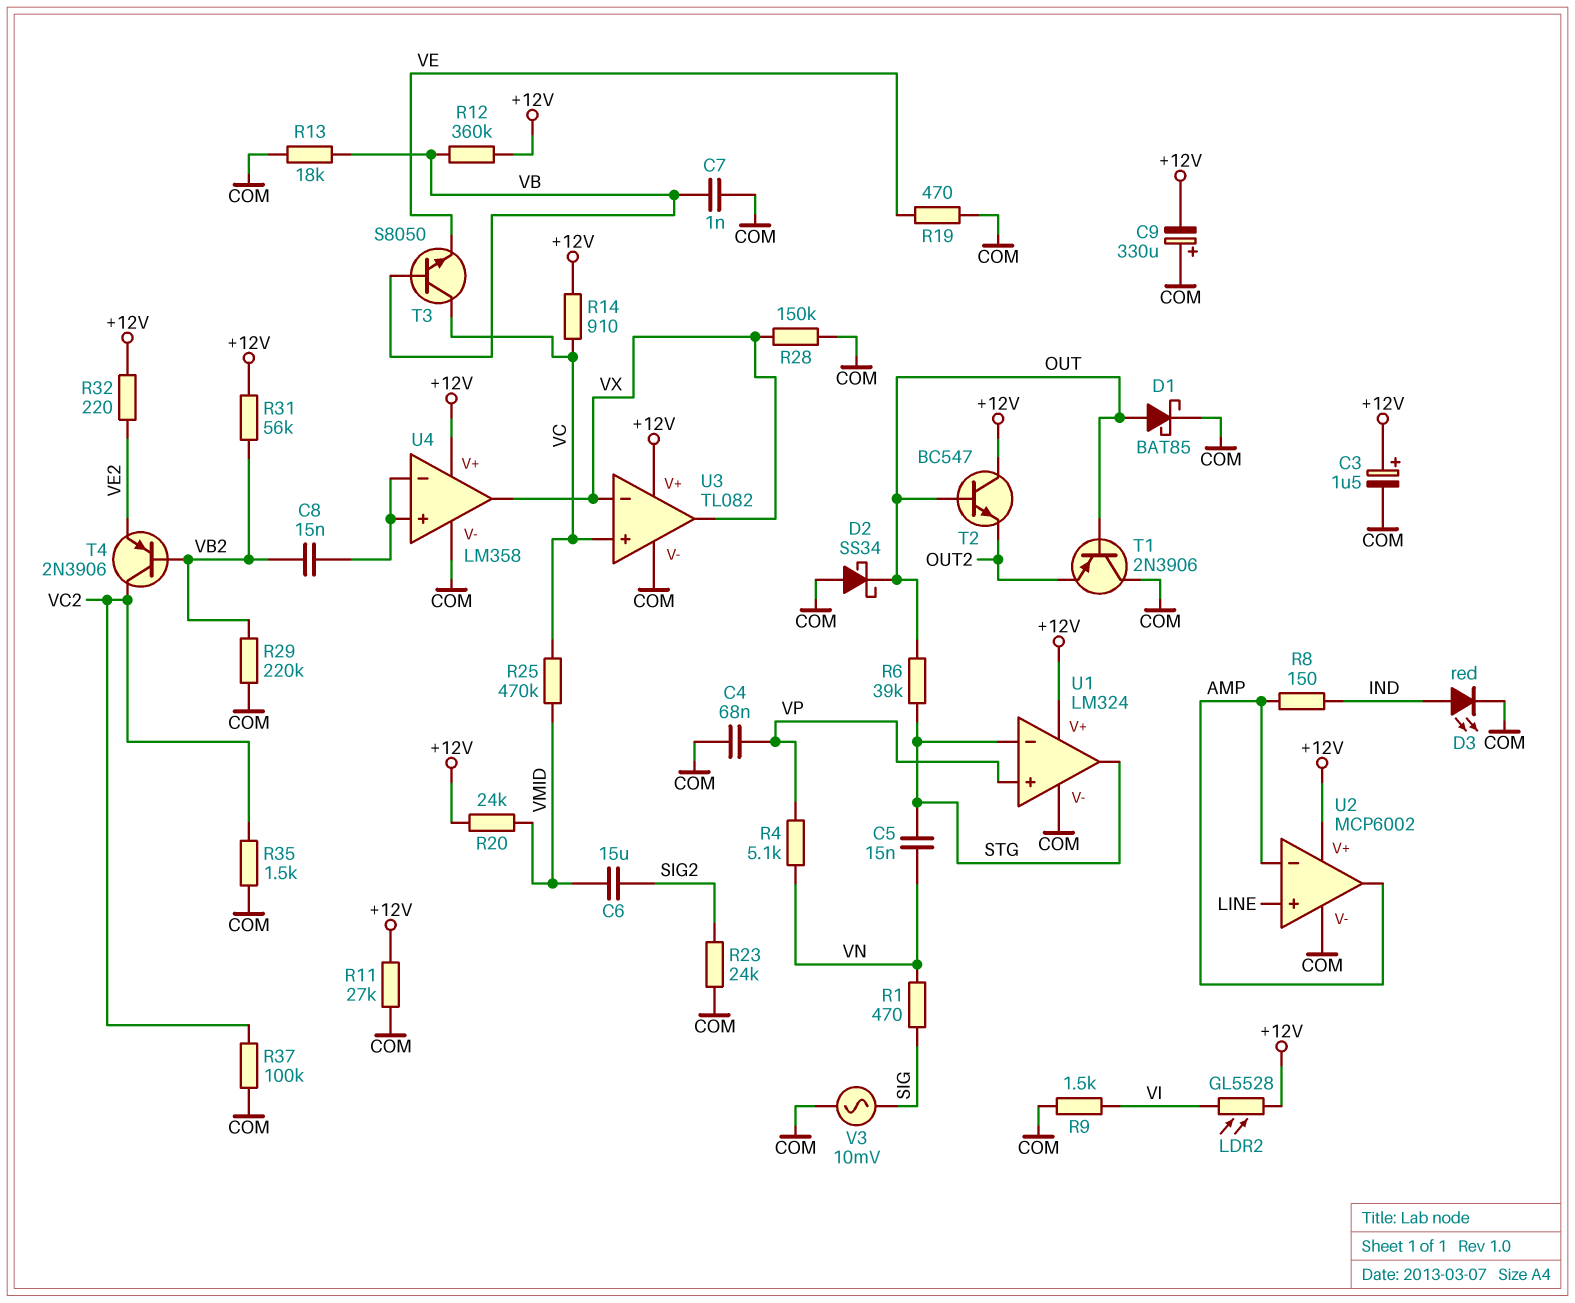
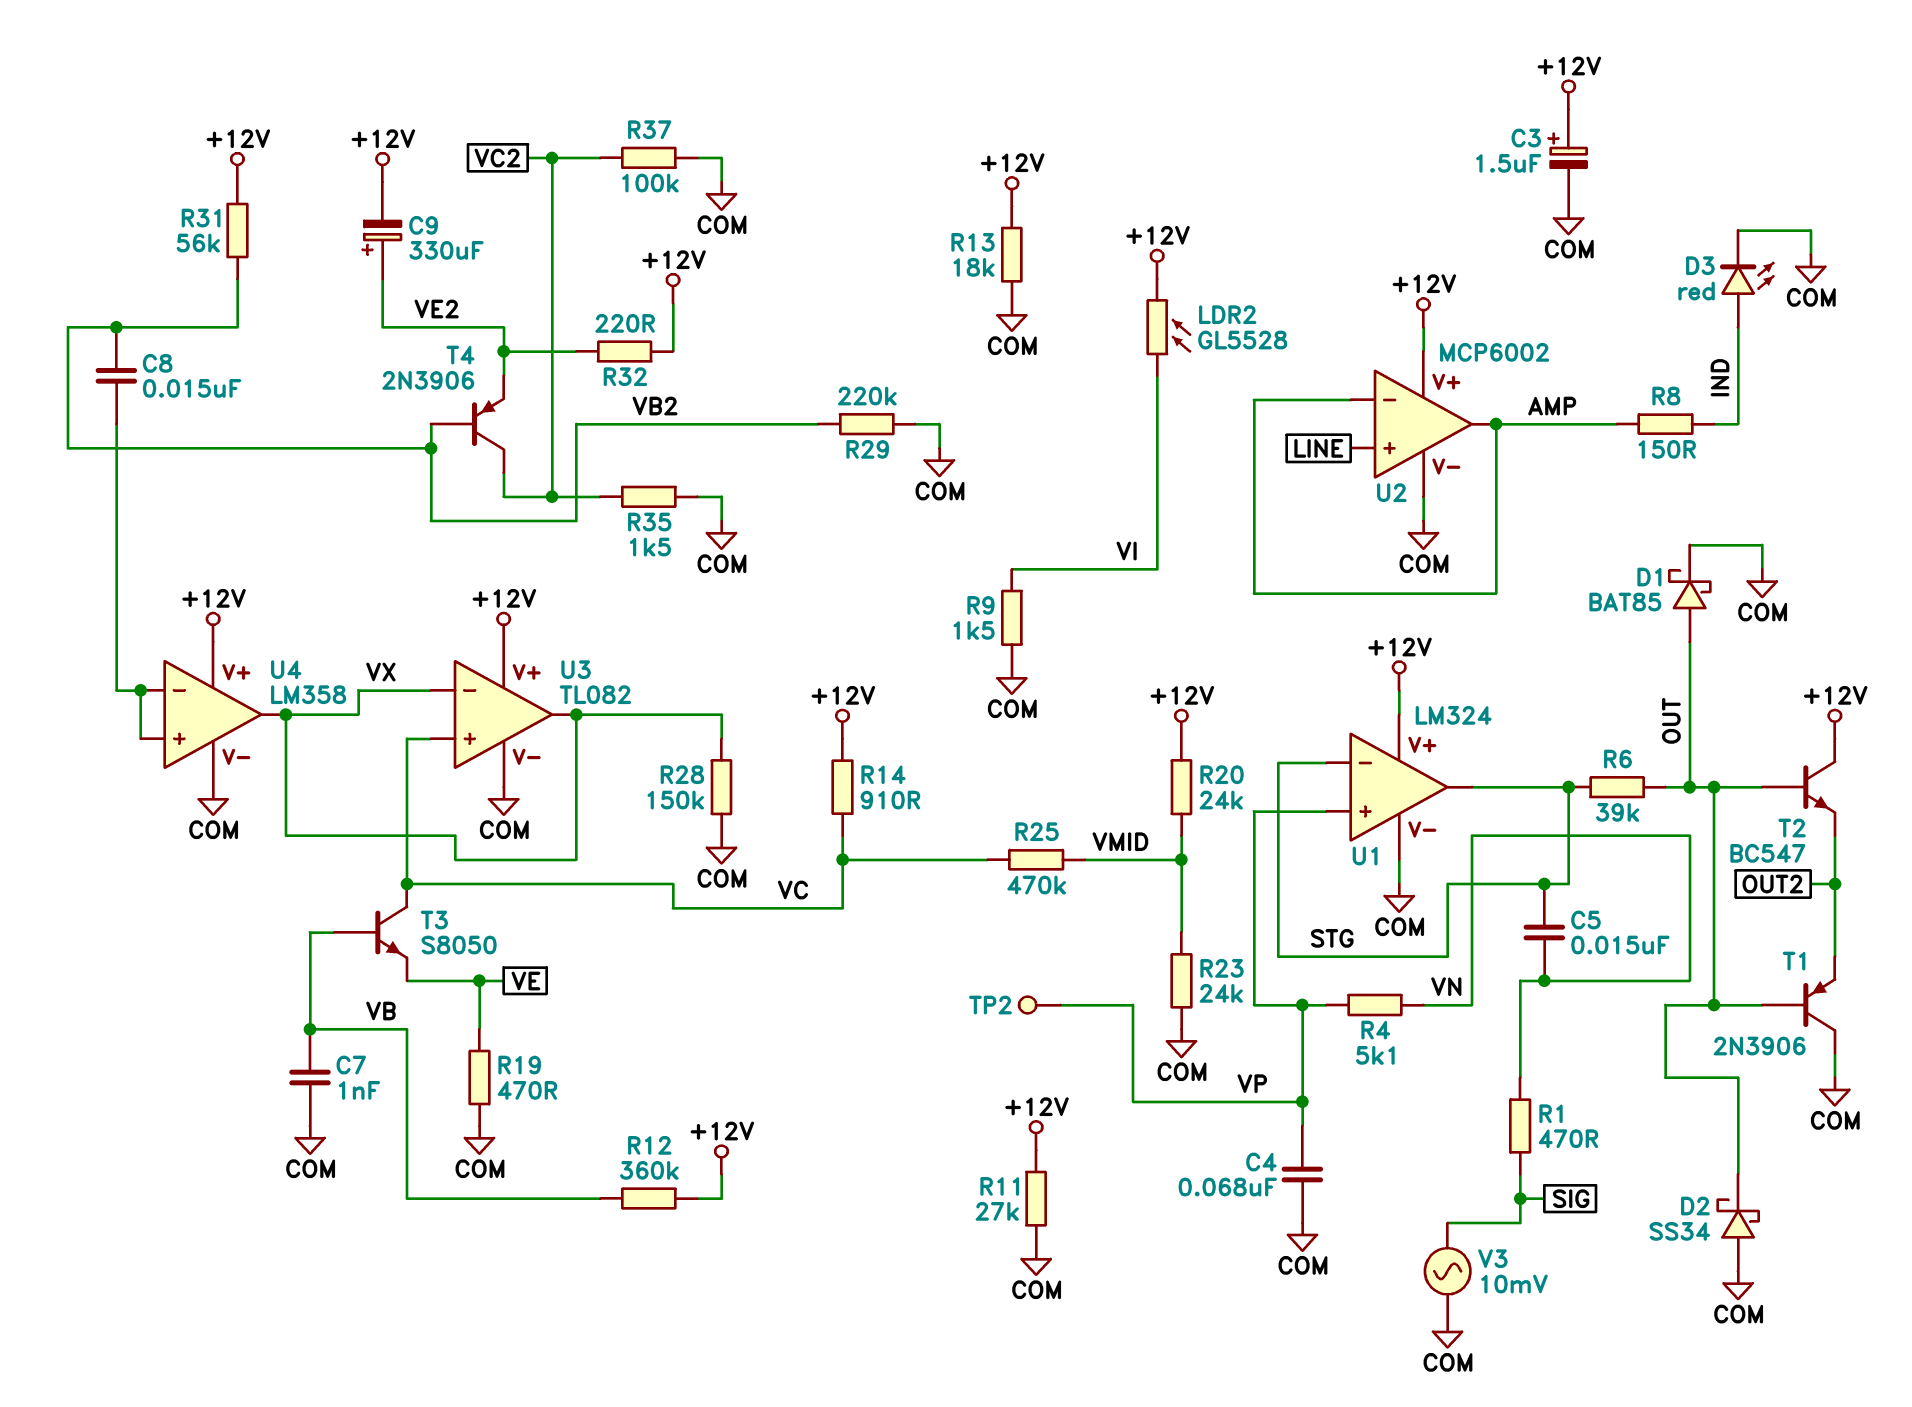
C6: 15uF (SIG2, VMID) -> none
C9: 330uF (plus COM, minus +12V) -> 330uF (plus VE2, minus +12V)
R13: 18k (COM, VB) -> 18k (+12V, COM)
R23: 24k (COM, SIG2) -> 24k (COM, VMID)
TP2: none -> test point (VP)

